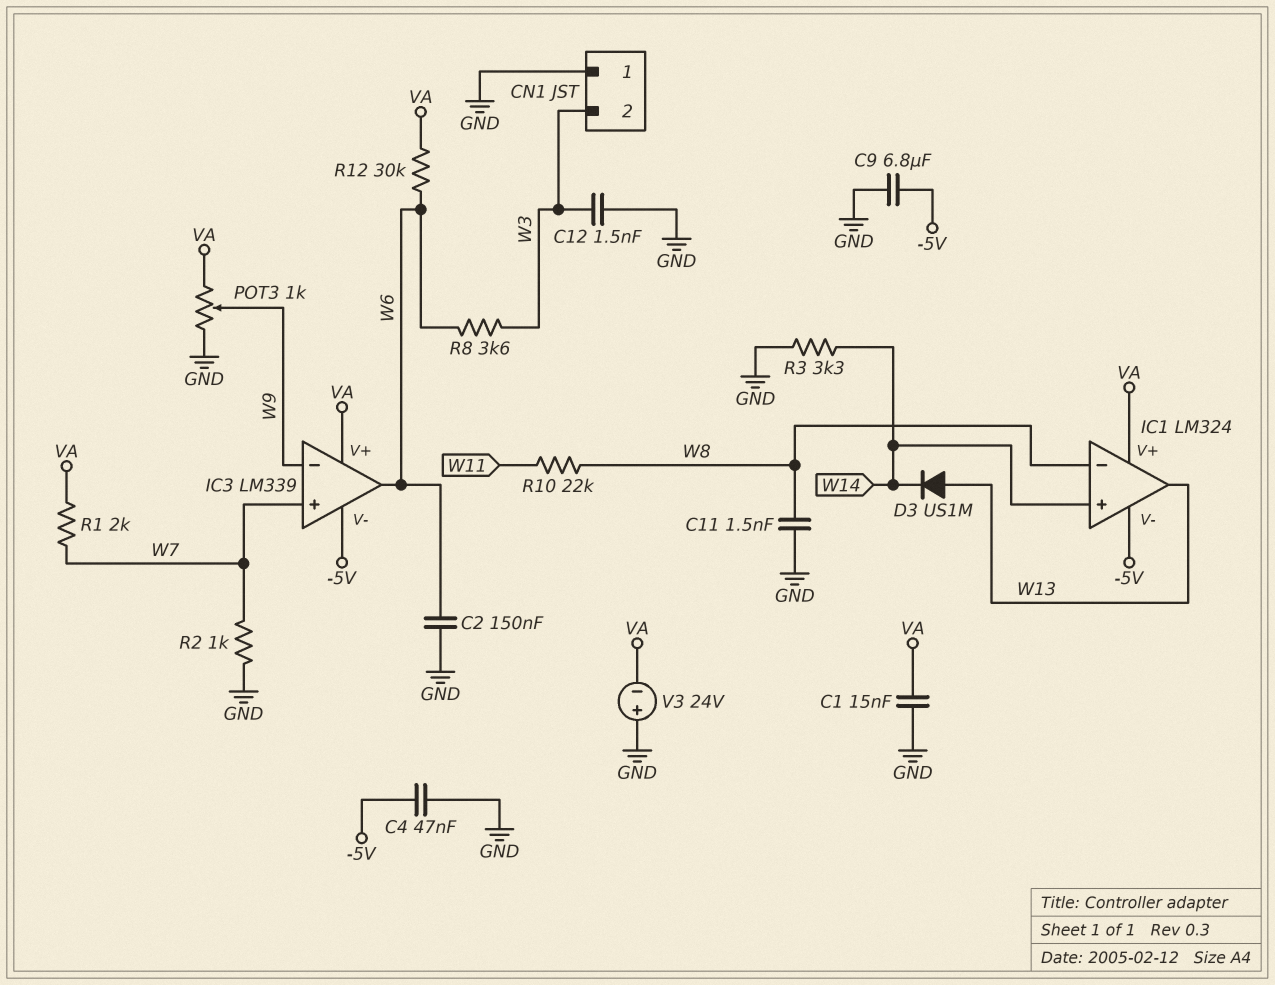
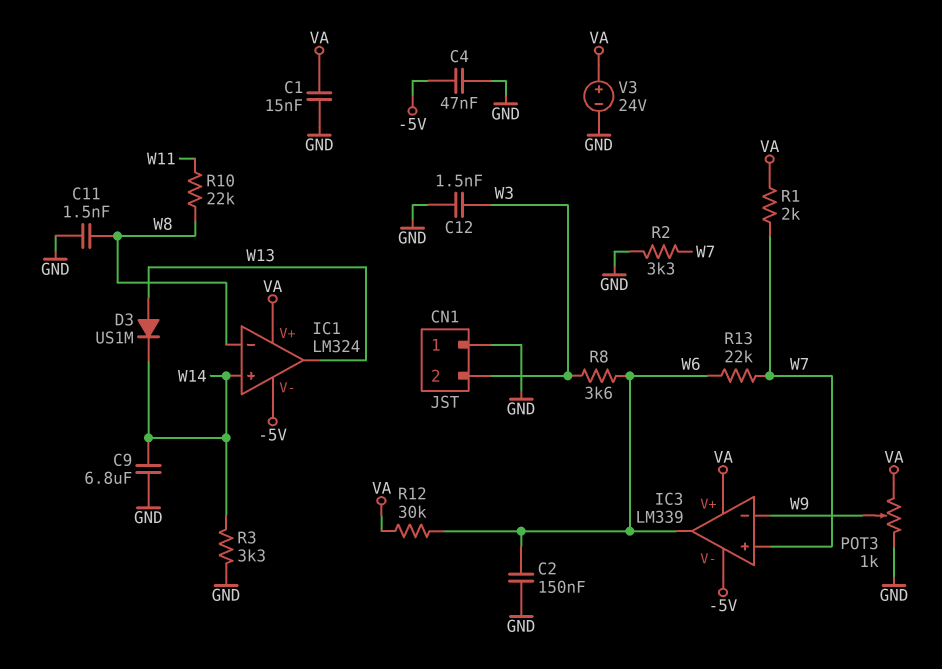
C9: 6.8uF (-5V, GND) -> 6.8uF (GND, W14)
R2: 1k (GND, W7) -> 3.3k (GND, W7)
R13: none -> 22k (W6, W7)
V3: 24V (plus GND, minus VA) -> 24V (plus VA, minus GND)

